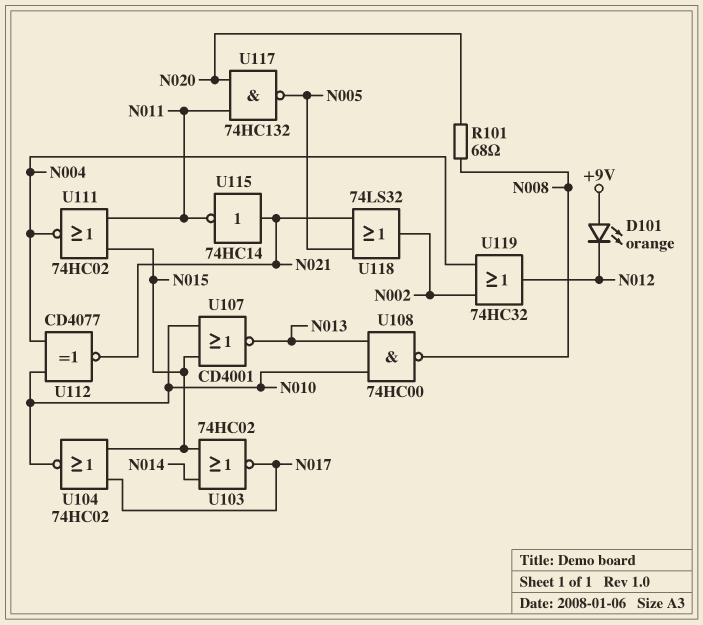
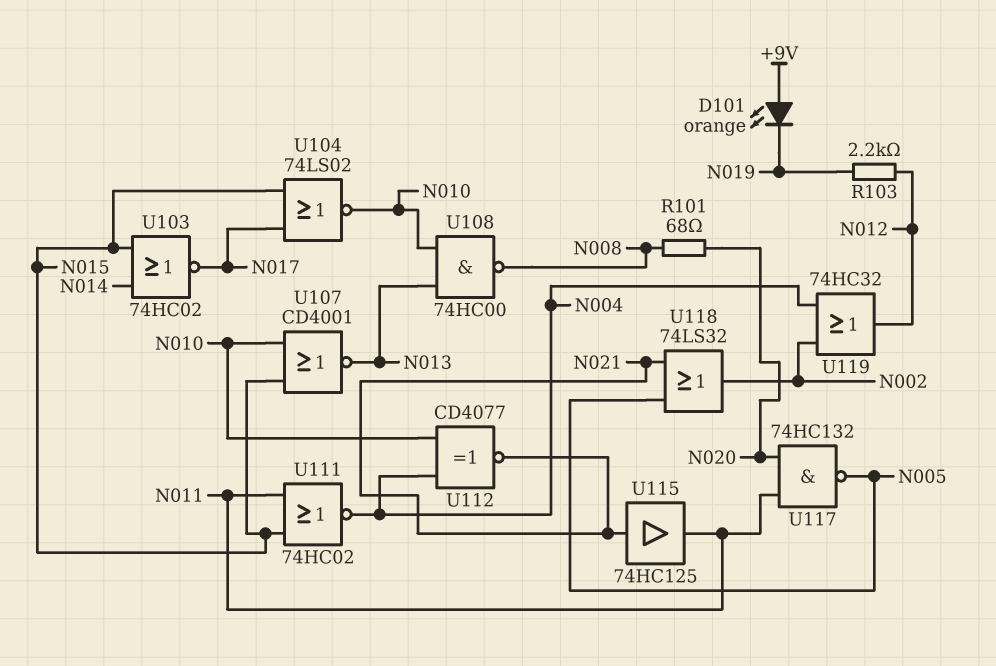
D101: LED orange (A +9V, K N012) -> LED orange (A +9V, K N019)
R103: none -> 2.2k (N012, N019)
U104: NOR 74HC02 (in N015, in N017, out N010) -> NOR 74LS02 (in N015, in N017, out N010)
U115: NOT 74HC14 (in N021, out N011) -> buffer 74HC125 (in N021, out N011)

